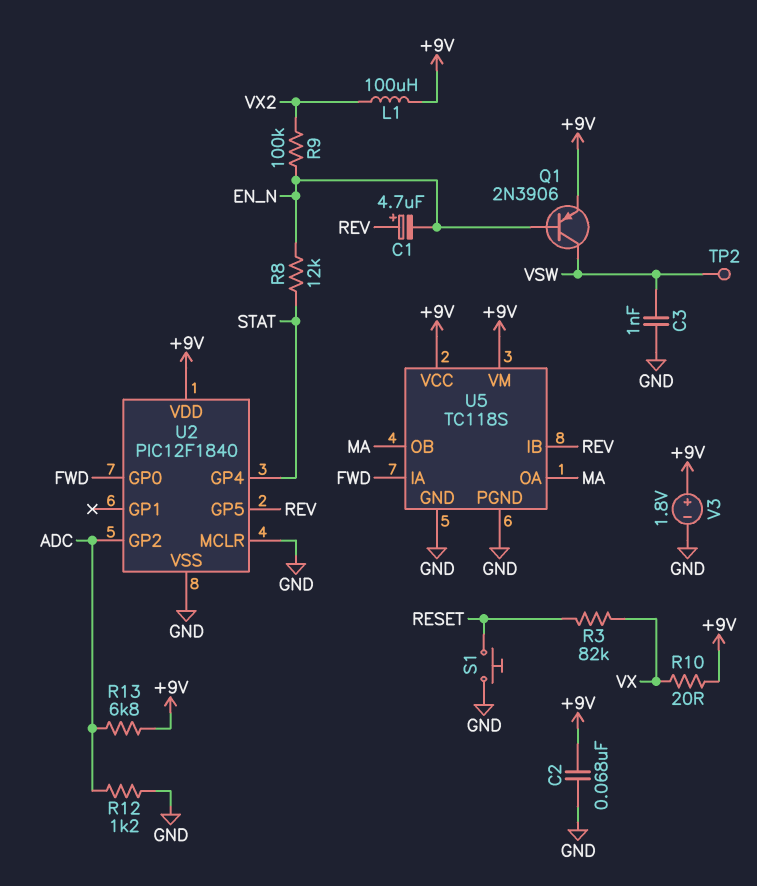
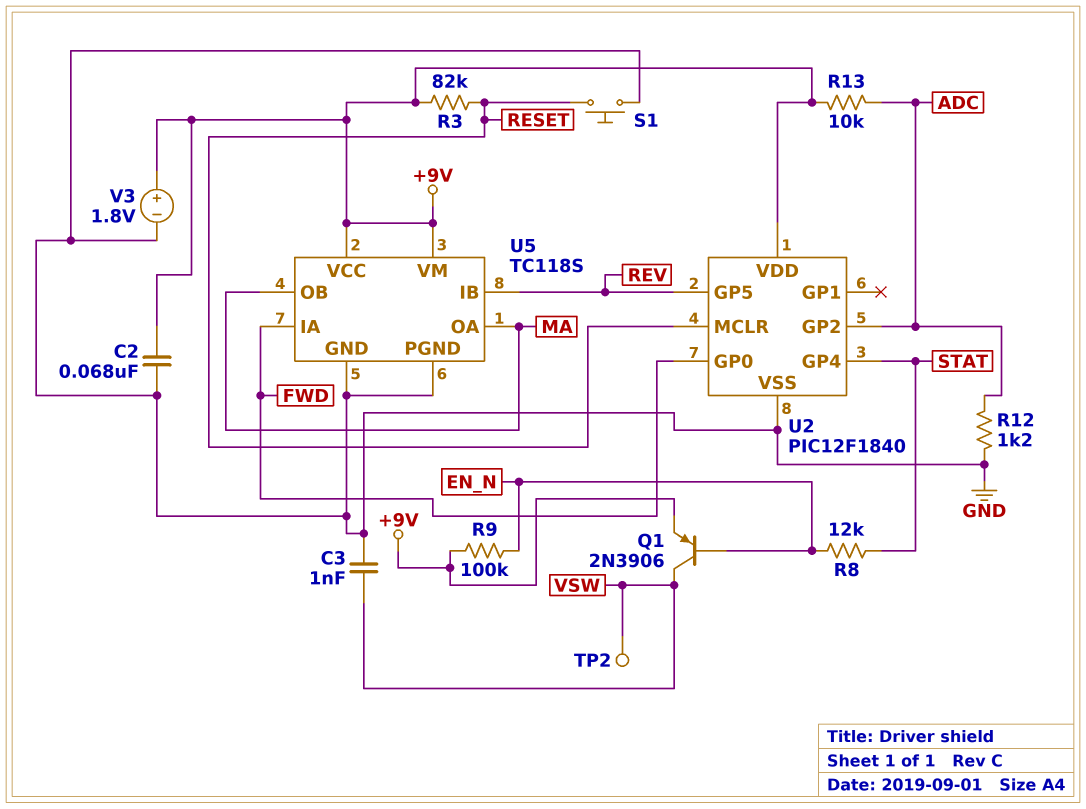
C1: 4.7uF (plus REV, minus EN_N) -> none
L1: 100uH (+9V, VX2) -> none
R3: 82k (RESET, VX) -> 82k (+9V, RESET)
R9: 100k (EN_N, VX2) -> 100k (+9V, EN_N)
R10: 20 (+9V, VX) -> none
R13: 6.8k (+9V, ADC) -> 10k (+9V, ADC)
U2 pin MCLR: GND -> RESET

